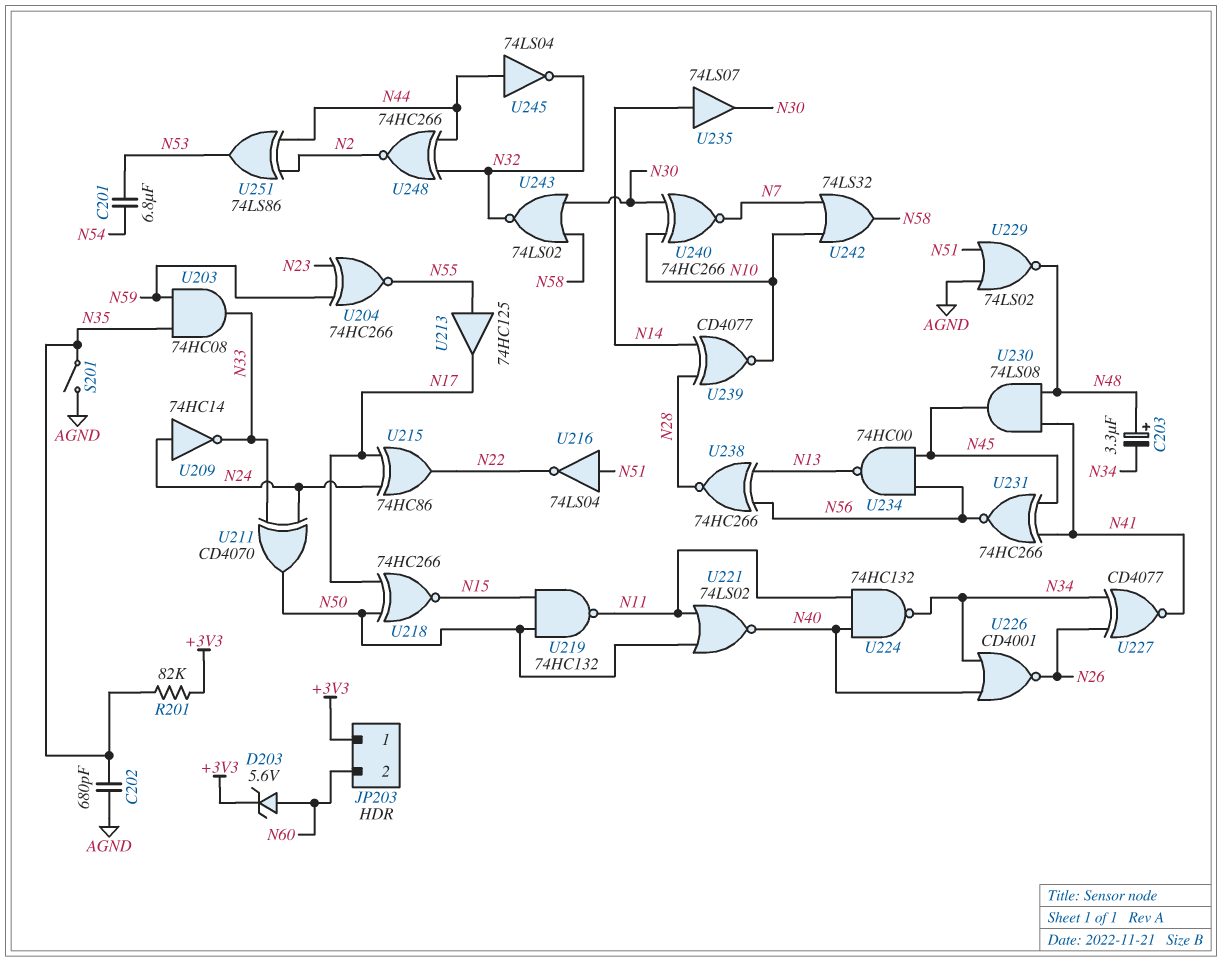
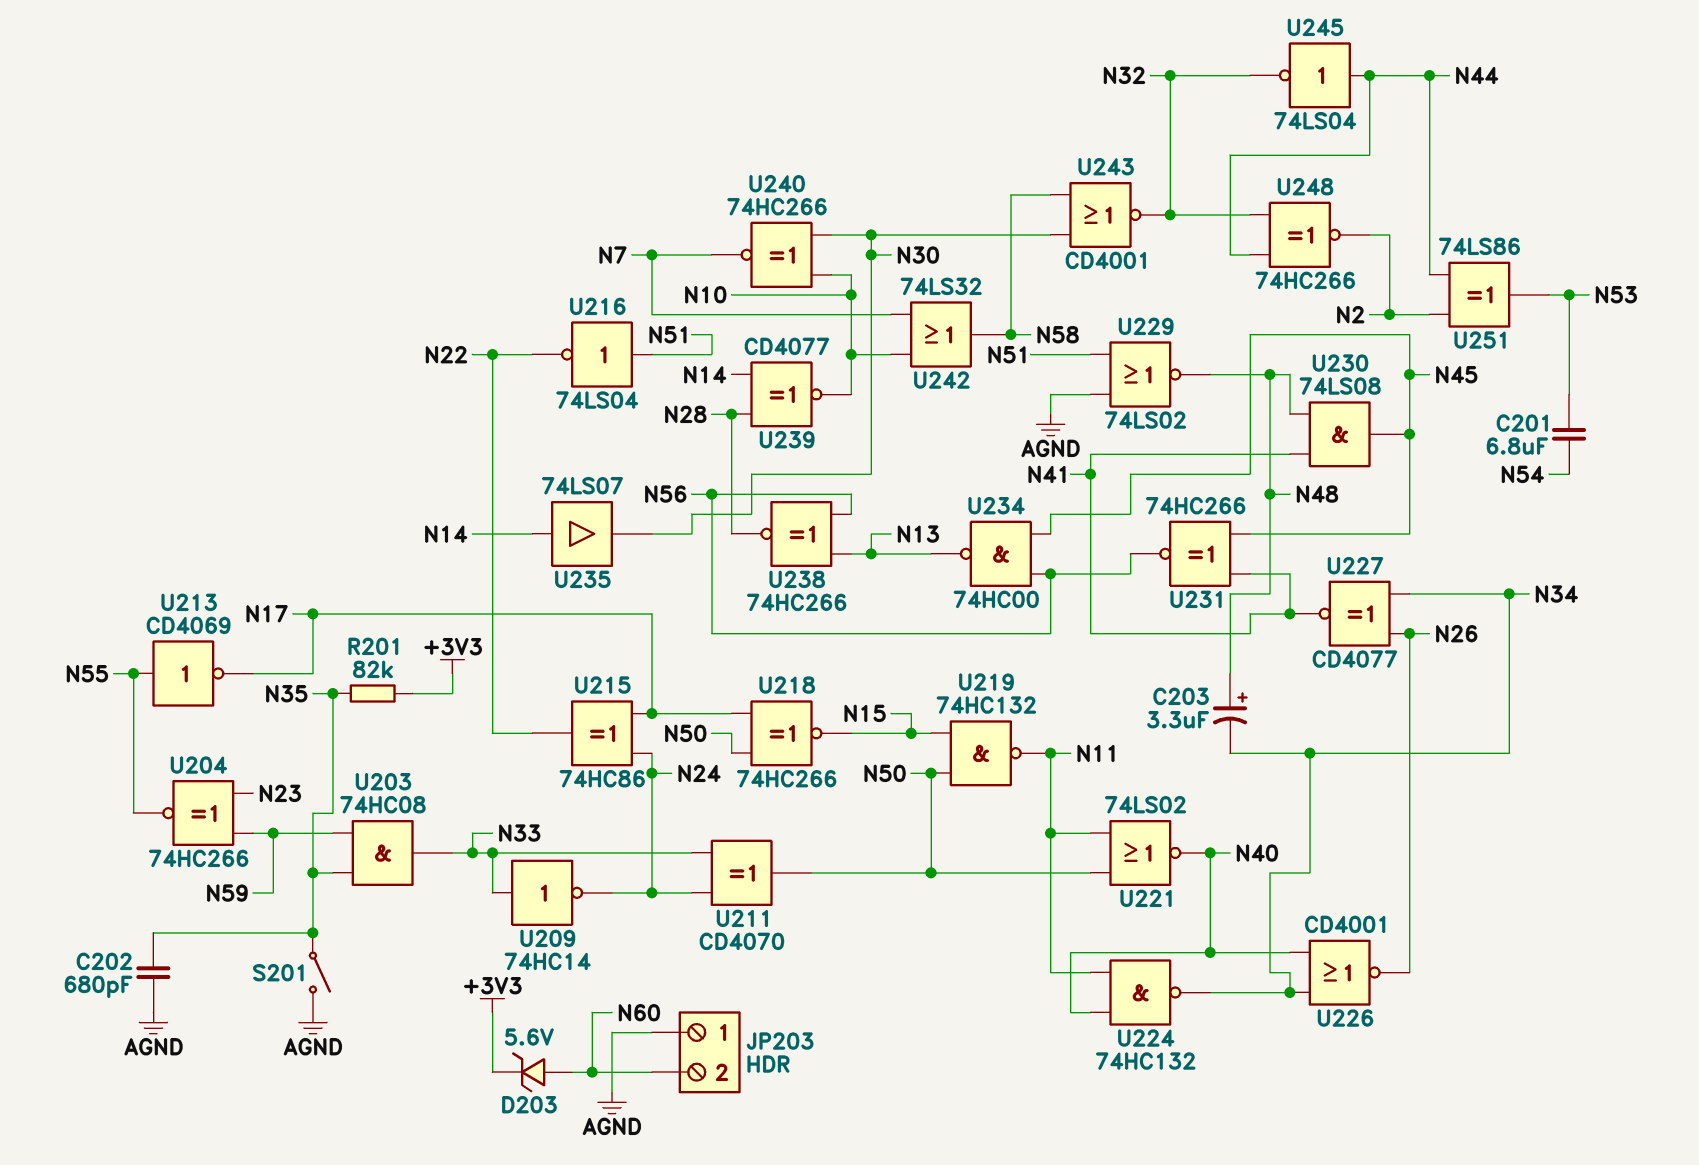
JP203 pin 1: +3V3 -> AGND
U209: NOT 74HC14 (in N24, out N33) -> NOT 74HC14 (in N33, out N24)
U213: buffer 74HC125 (in N55, out N17) -> NOT CD4069 (in N55, out N17)
U243: NOR 74LS02 (in N30, in N58, out N32) -> NOR CD4001 (in N30, in N58, out N32)

